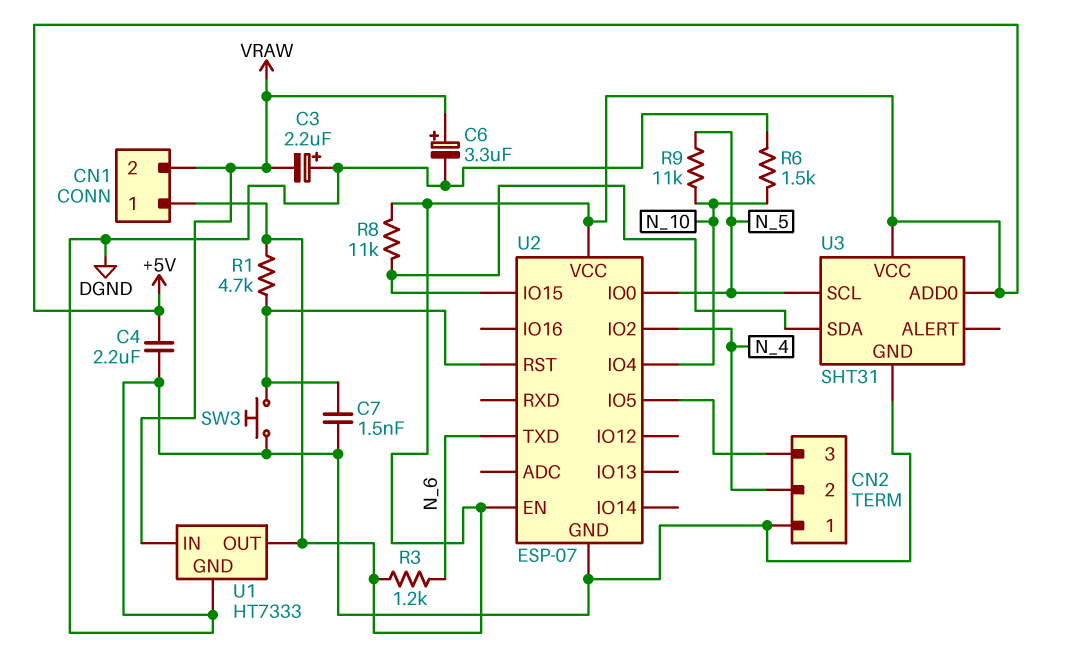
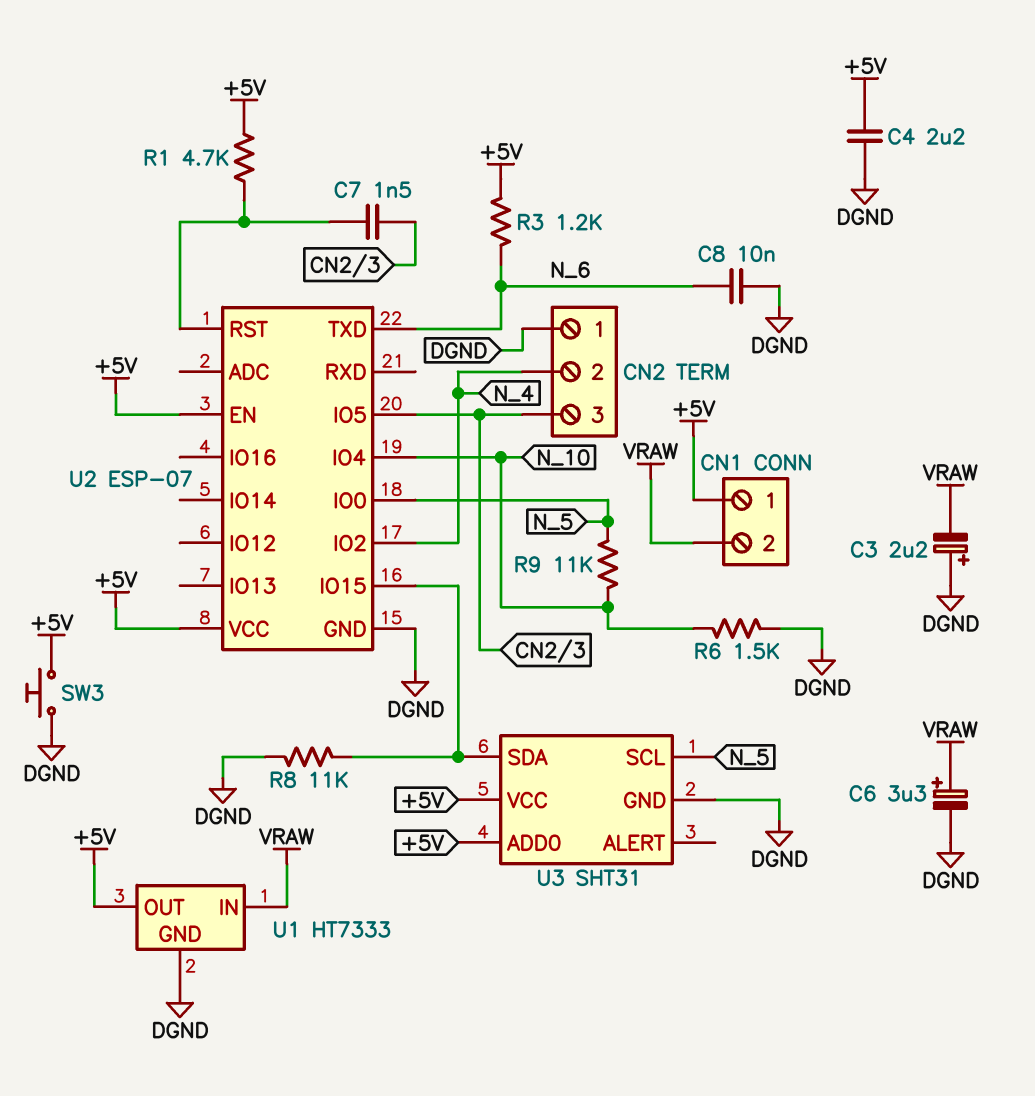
C7: 1.5nF (DGND, U2/RST) -> 1.5nF (CN2/3, U2/RST)
C8: none -> 10nF (DGND, N_6)
R8: 11k (+5V, U2/IO15) -> 11k (DGND, U2/IO15)
SW3: button (DGND, U2/RST) -> button (+5V, DGND)

